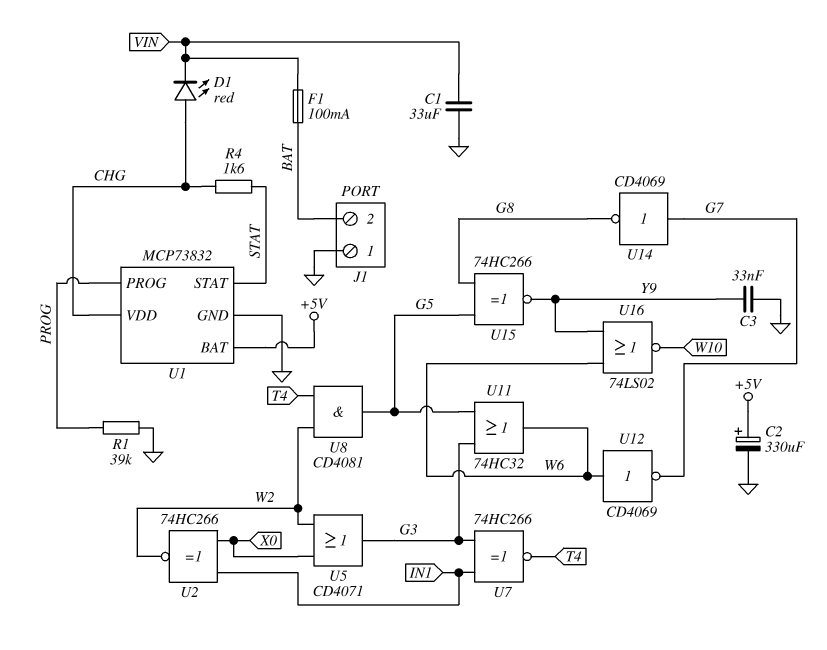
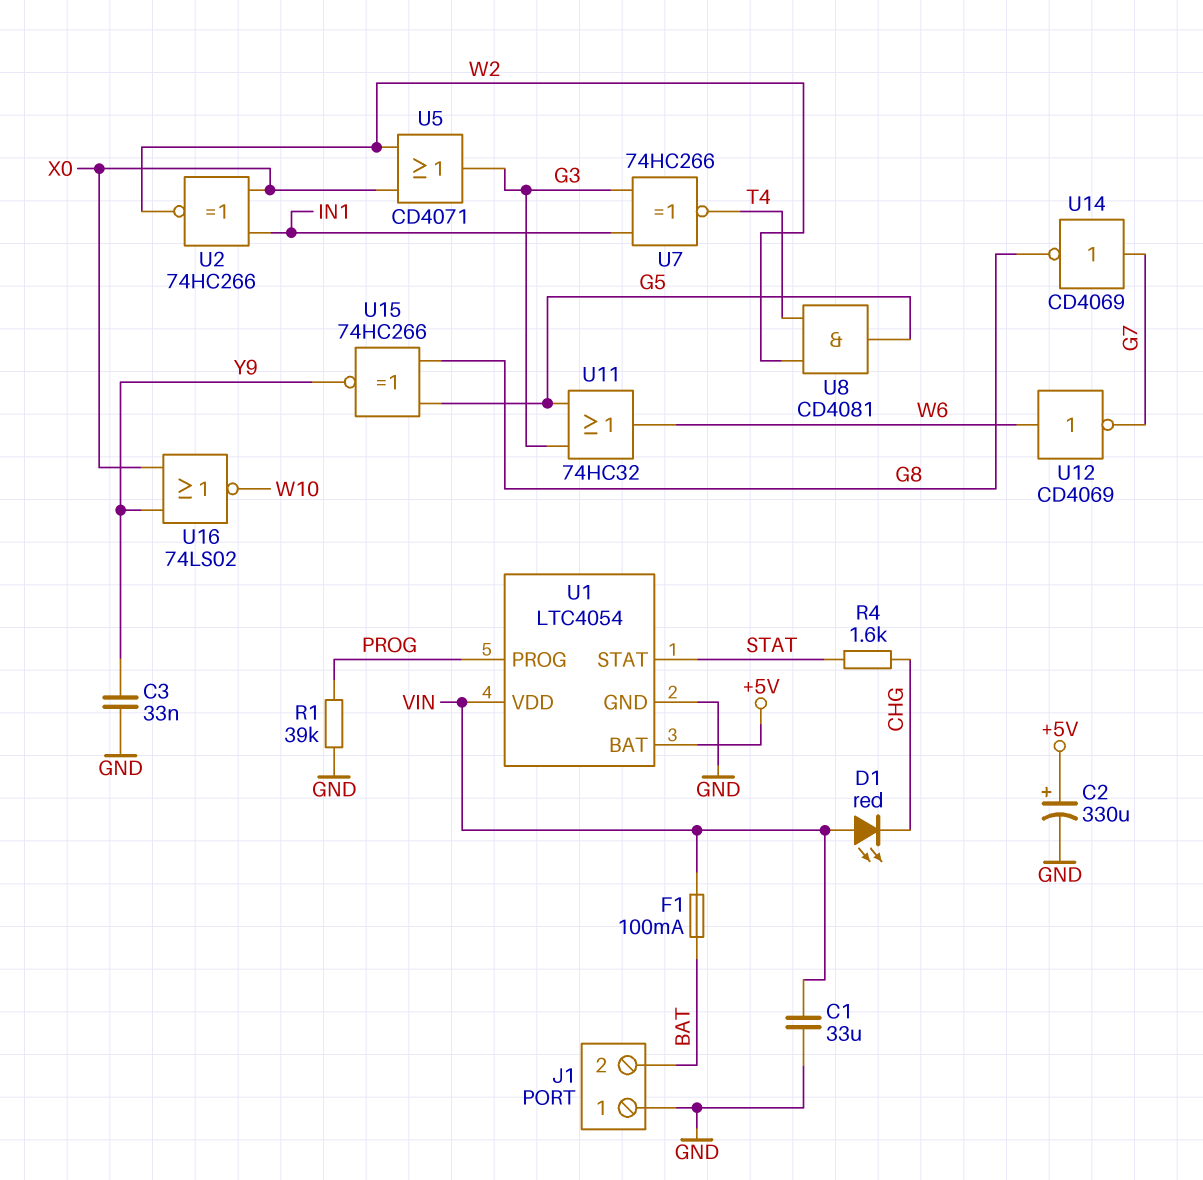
D1: LED red (A CHG, K VIN) -> LED red (A VIN, K CHG)
U1: MCP73832 -> LTC4054
U1 pin VDD: CHG -> VIN
U16: NOR 74LS02 (in W6, in Y9, out W10) -> NOR 74LS02 (in X0, in Y9, out W10)

